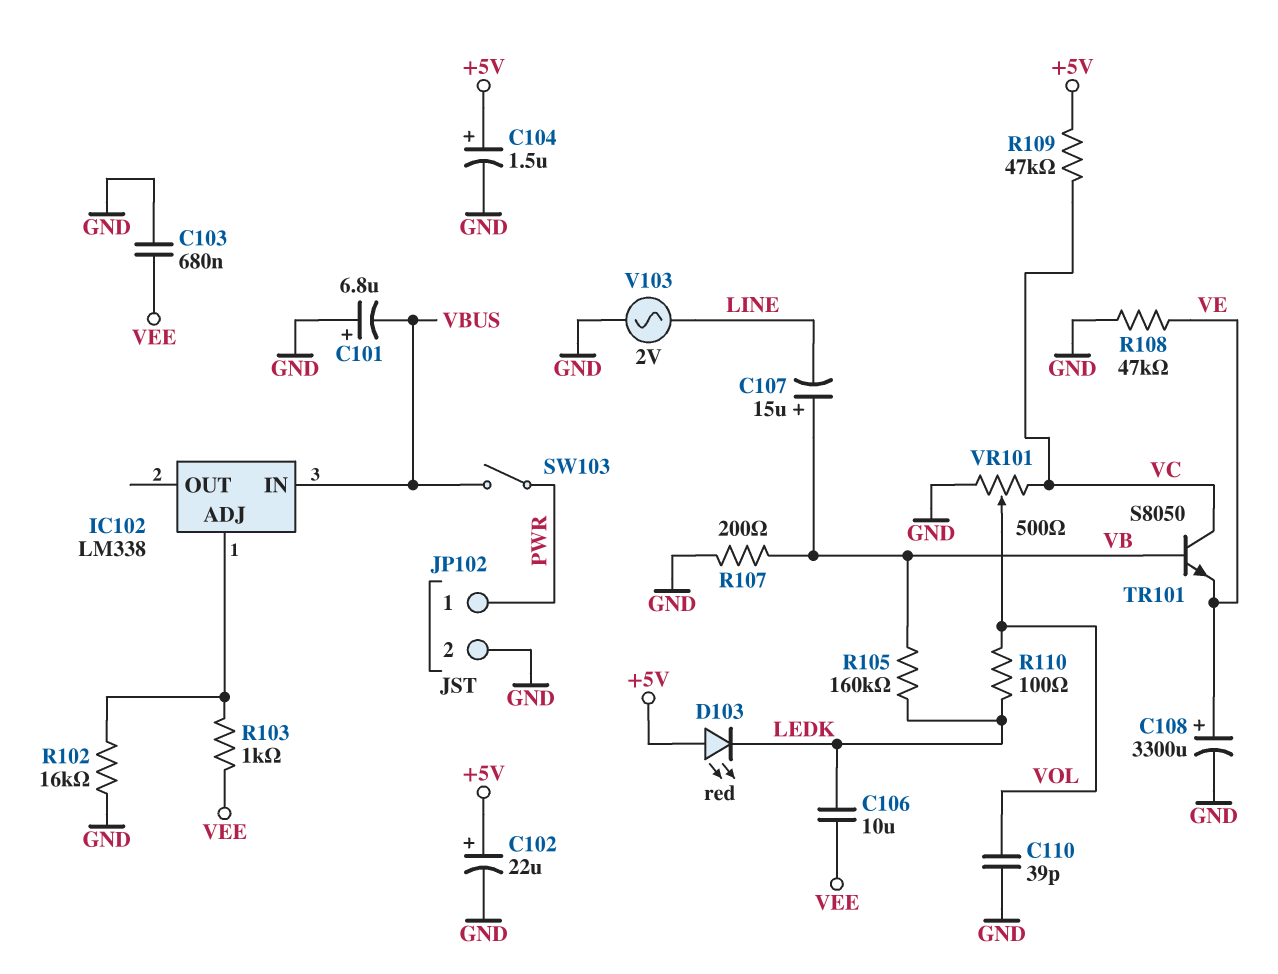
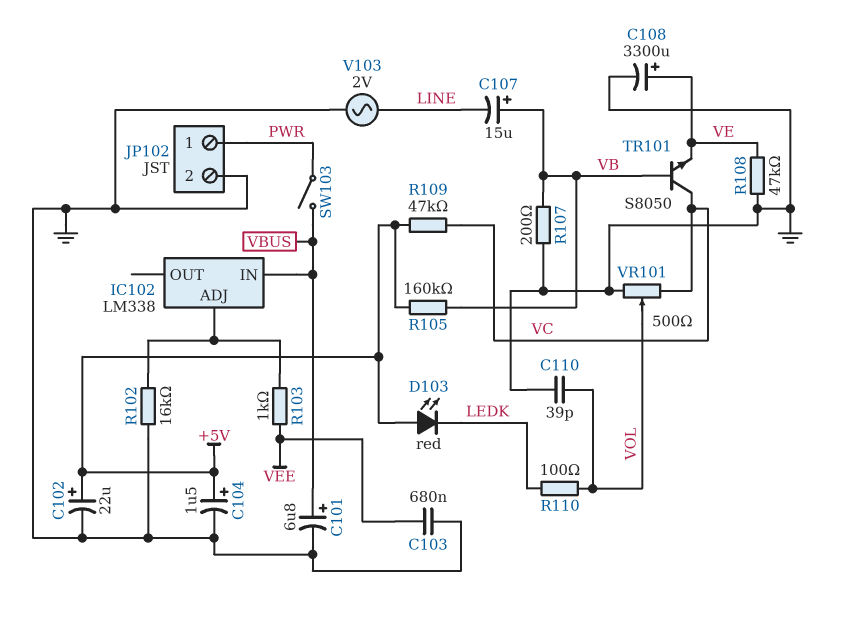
C101: 6.8uF (plus GND, minus VBUS) -> 6.8uF (plus VBUS, minus GND)
C106: 10uF (LEDK, VEE) -> none
R105: 160k (LEDK, VB) -> 160k (+5V, VB)

